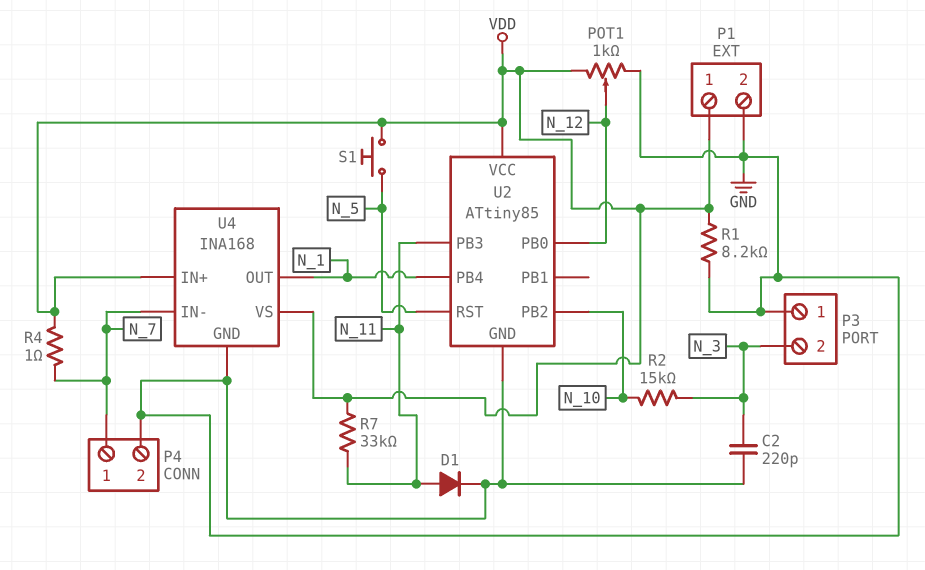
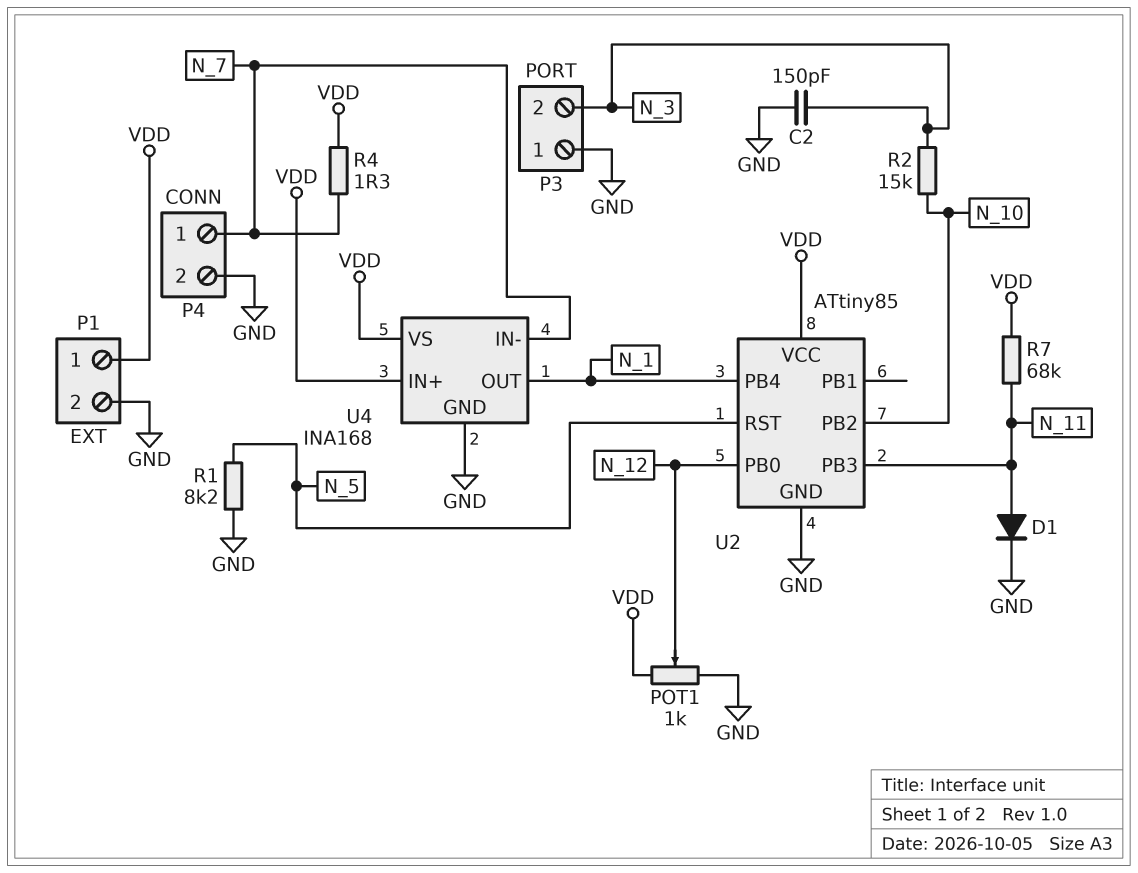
C2: 220pF (GND, N_3) -> 150pF (GND, N_3)
R1: 8.2k (GND, VDD) -> 8.2k (GND, N_5)
R4: 1 (N_7, VDD) -> 1.3 (N_7, VDD)
R7: 33k (N_11, VDD) -> 68k (N_11, VDD)
S1: button (N_5, VDD) -> none

